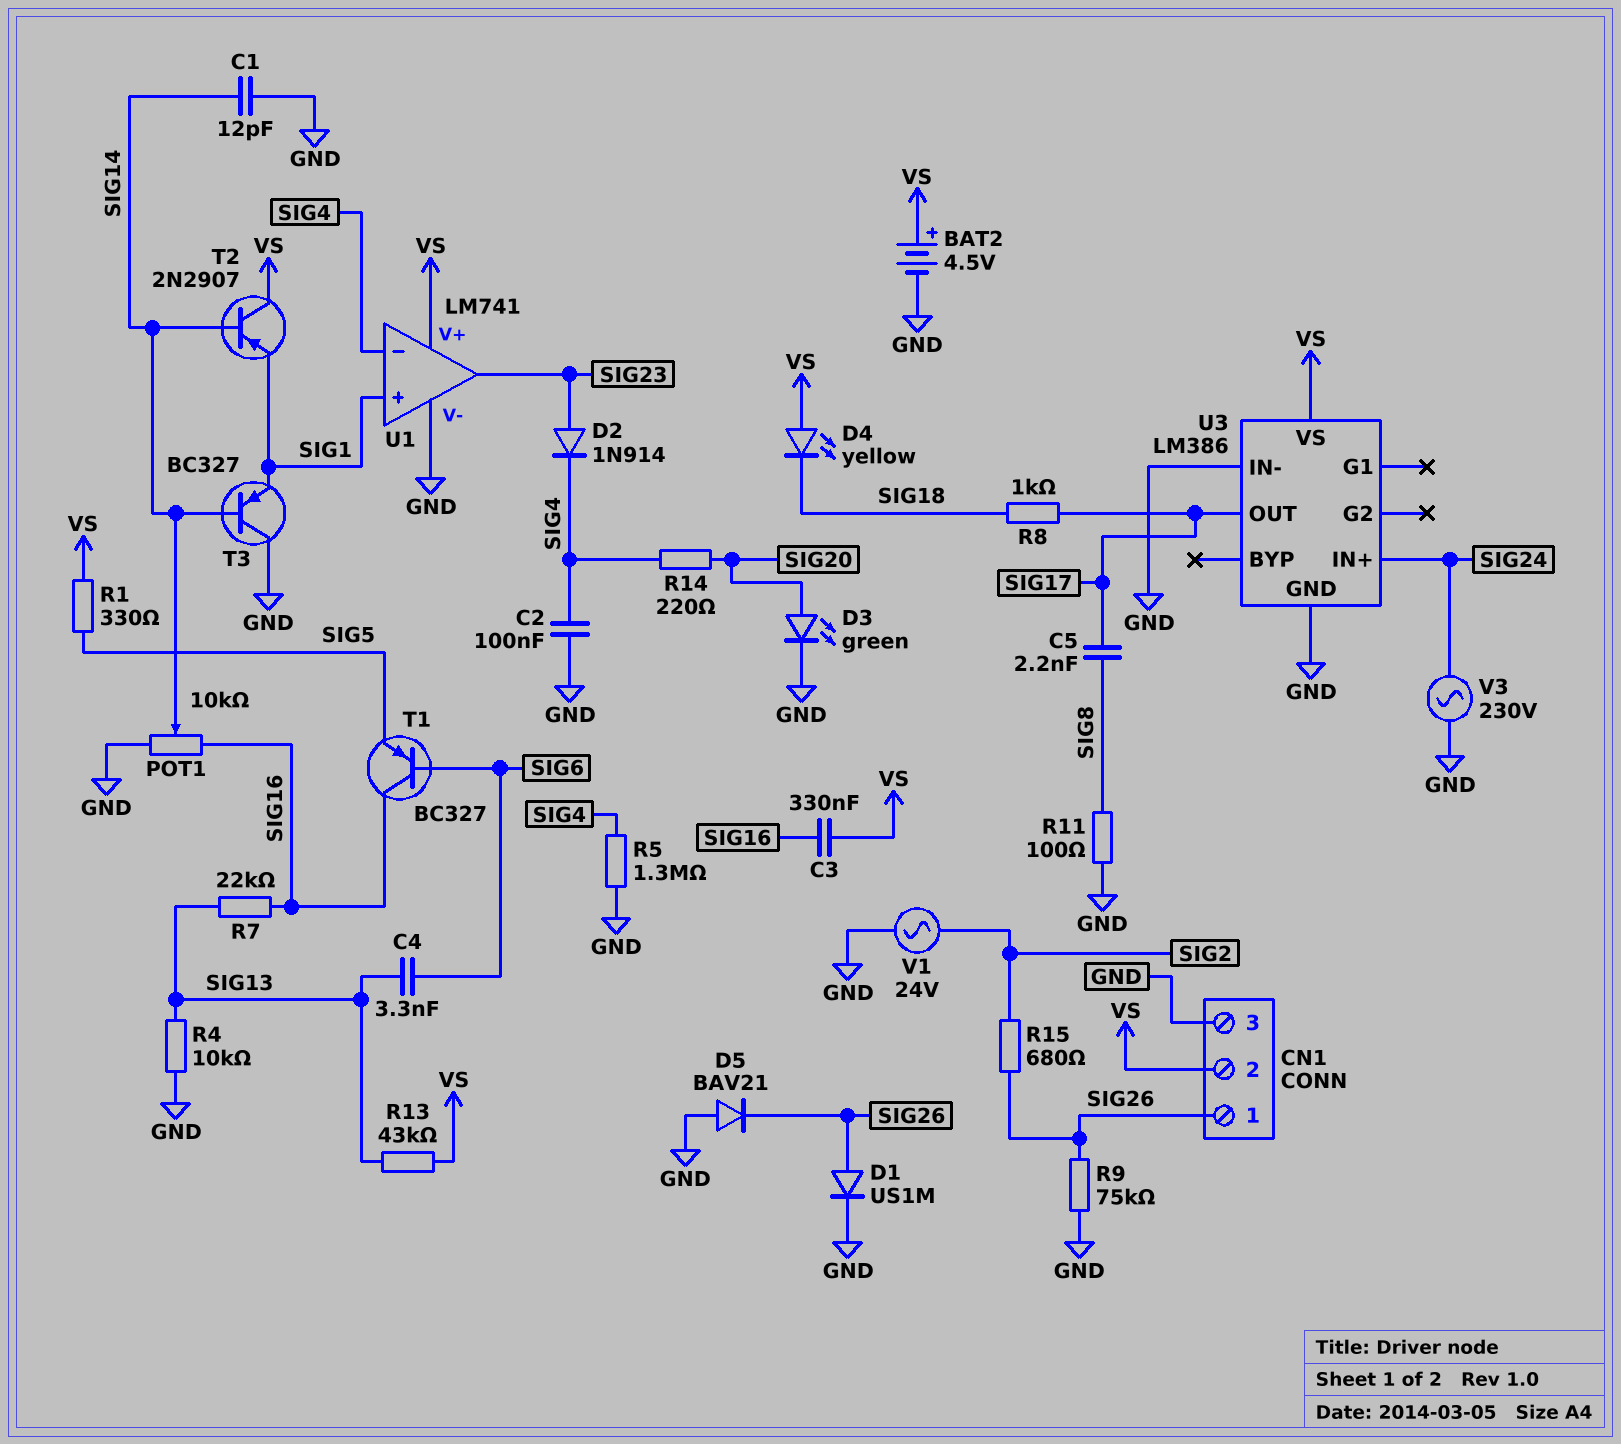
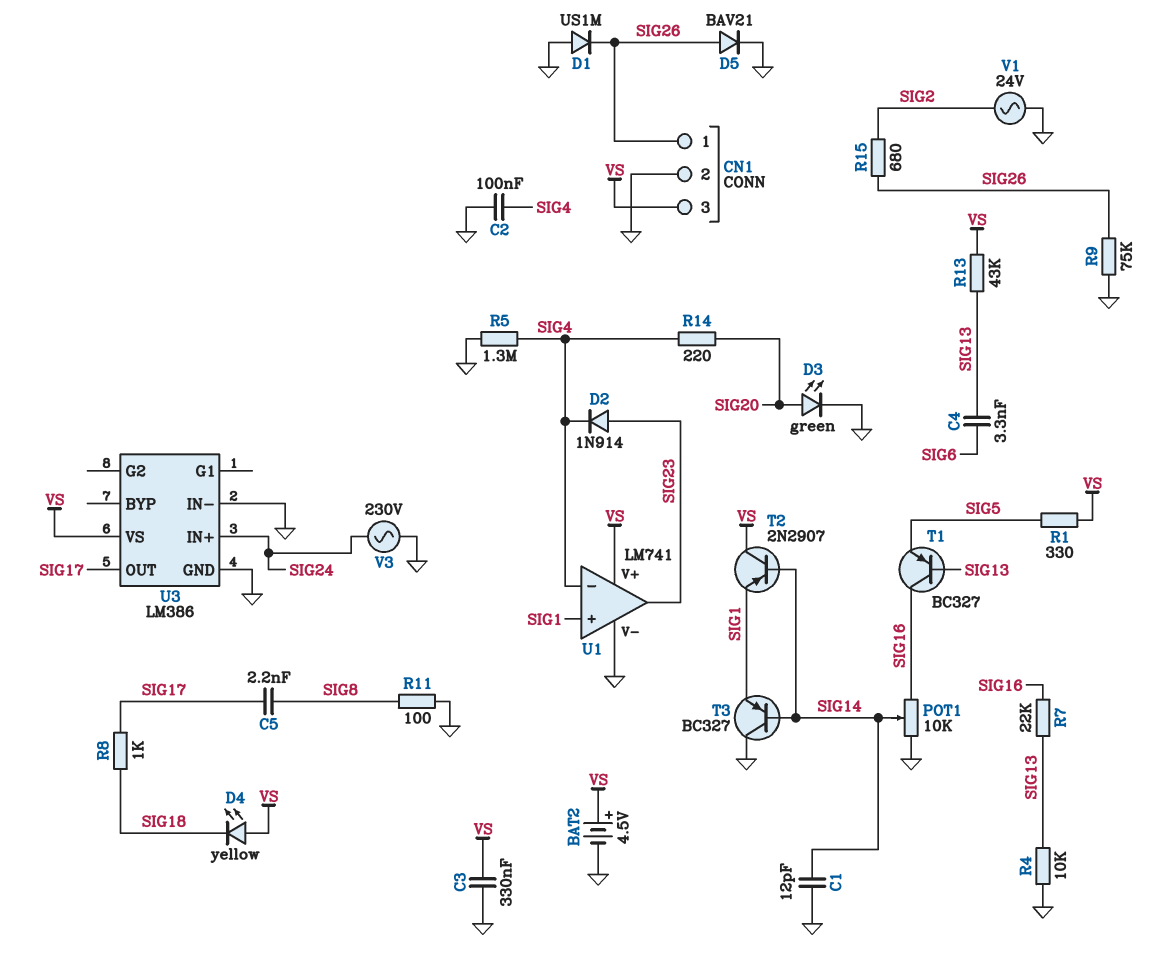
C3: 330nF (SIG16, VS) -> 330nF (GND, VS)
CN1 pin 2: VS -> GND
CN1 pin 3: GND -> VS
D1: diode US1M (A SIG26, K GND) -> diode US1M (A GND, K SIG26)
D5: diode BAV21 (A GND, K SIG26) -> diode BAV21 (A SIG26, K GND)
T1: PNP BC327 (B SIG6, C SIG16, E SIG5) -> PNP BC327 (B SIG13, C SIG16, E SIG5)

